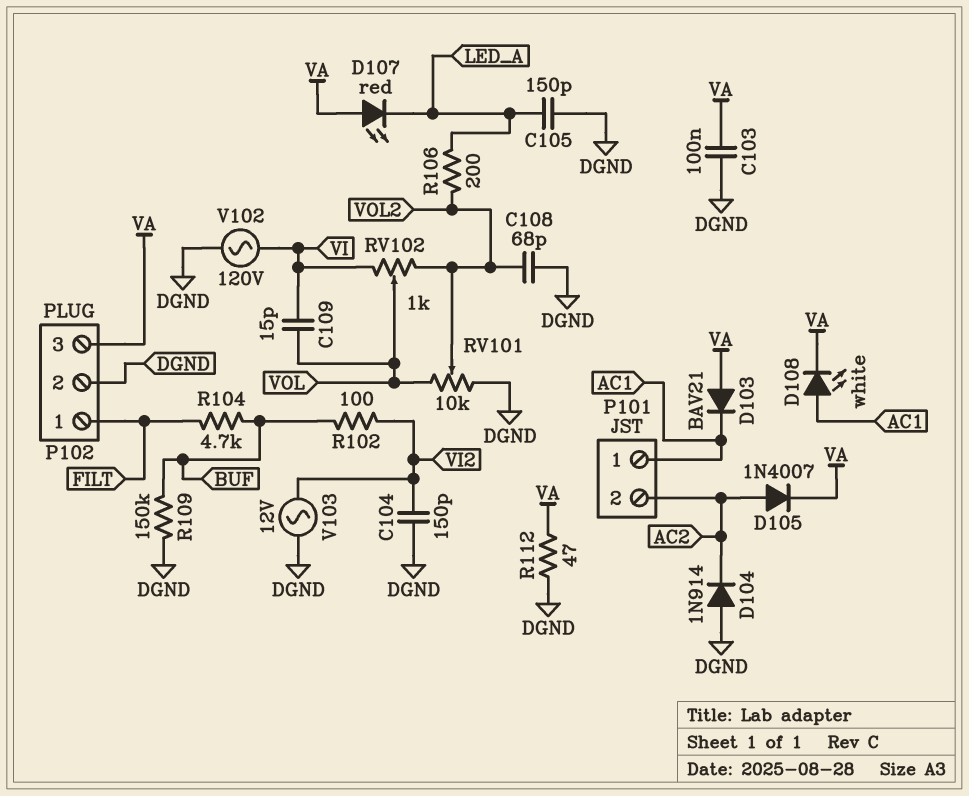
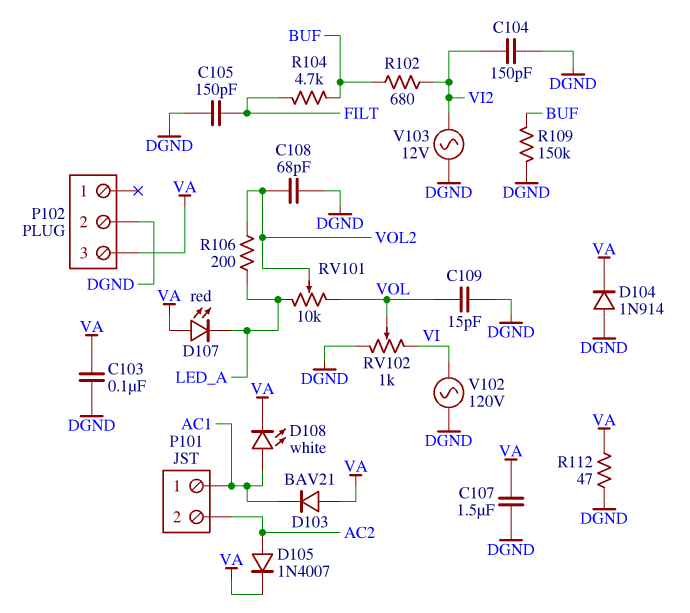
C105: 150pF (DGND, LED_A) -> 150pF (DGND, FILT)
C107: none -> 1.5uF (DGND, VA)
C109: 15pF (VI, VOL) -> 15pF (DGND, VOL)
D104: diode 1N914 (A DGND, K AC2) -> diode 1N914 (A DGND, K VA)
P102 pin 1: FILT -> none
R102: 100 (BUF, VI2) -> 680 (BUF, VI2)
RV101: 10k (DGND, VOL, wiper VOL2) -> 10k (LED_A, VOL, wiper VOL2)
RV102: 1k (VI, VOL2, wiper VOL) -> 1k (DGND, VI, wiper VOL)

